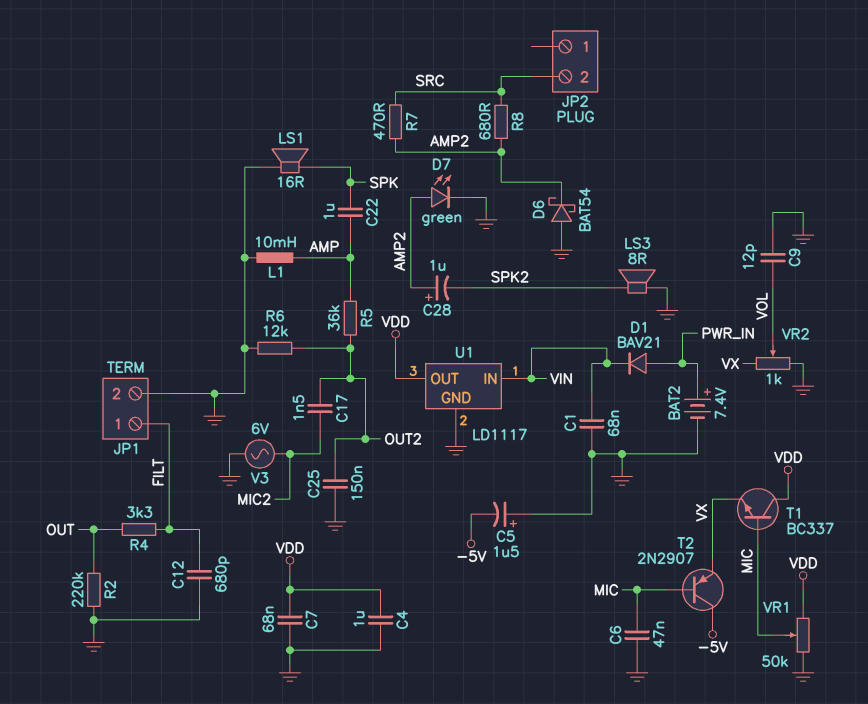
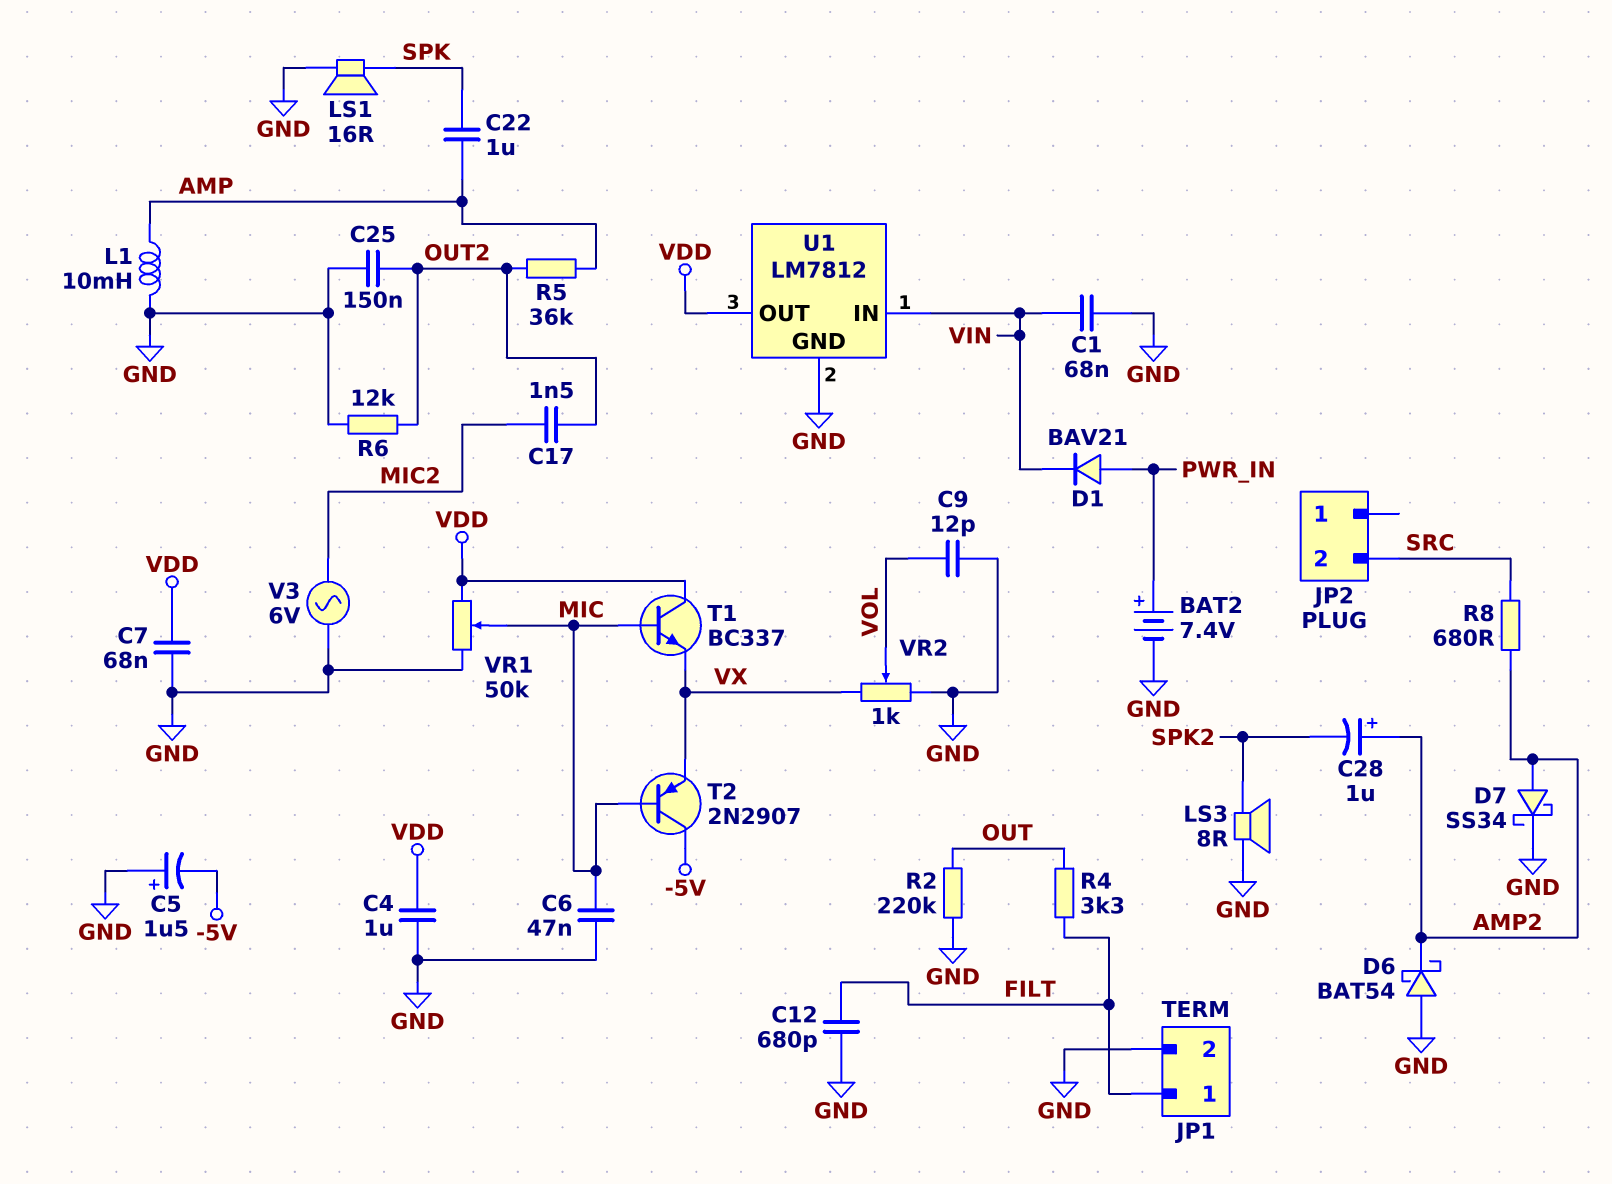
D7: LED green (A AMP2, K GND) -> schottky SS34 (A AMP2, K GND)
R7: 470 (AMP2, SRC) -> none
U1: LD1117 -> LM7812

